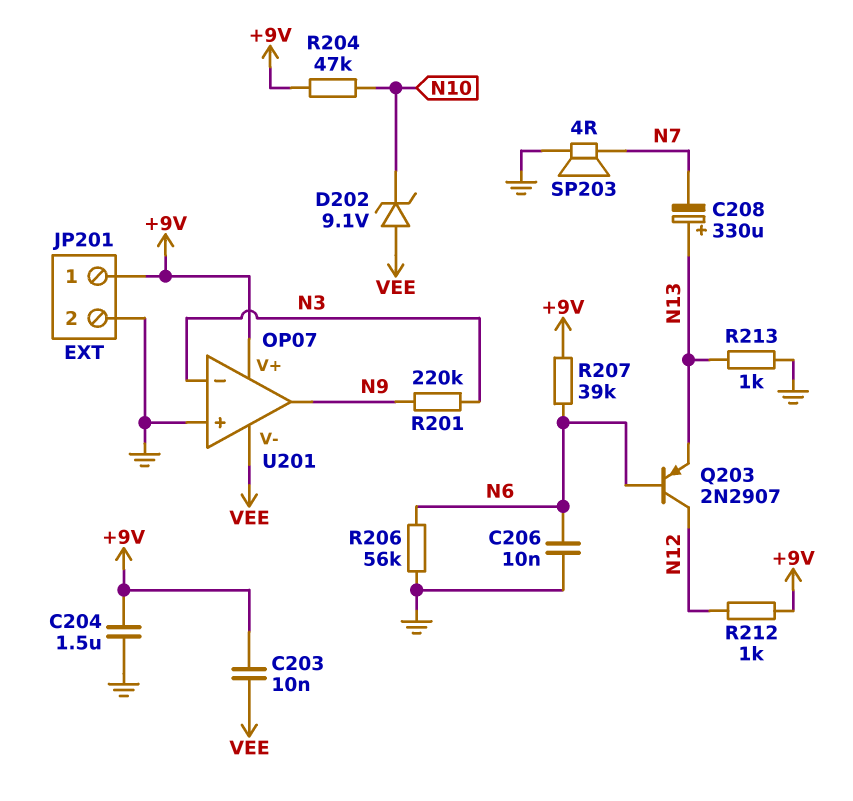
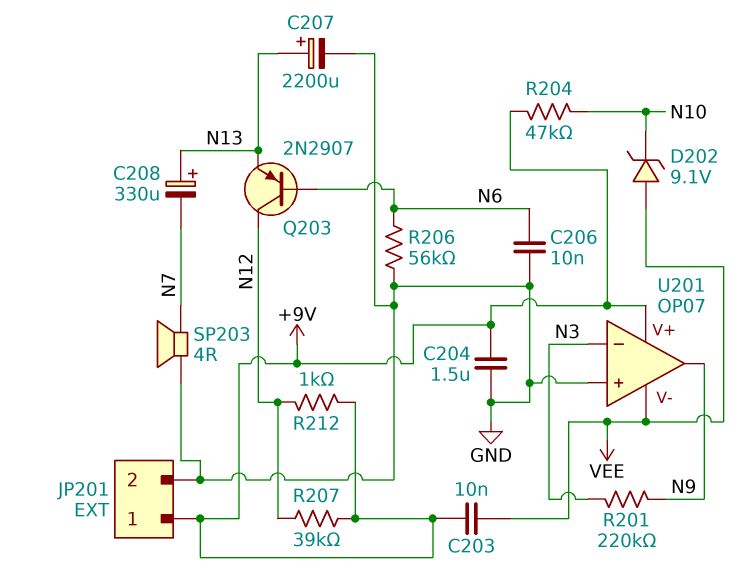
C207: none -> 2200uF (plus N13, minus GND)
R207: 39k (+9V, N6) -> 39k (+9V, N12)
R213: 1k (GND, N13) -> none

